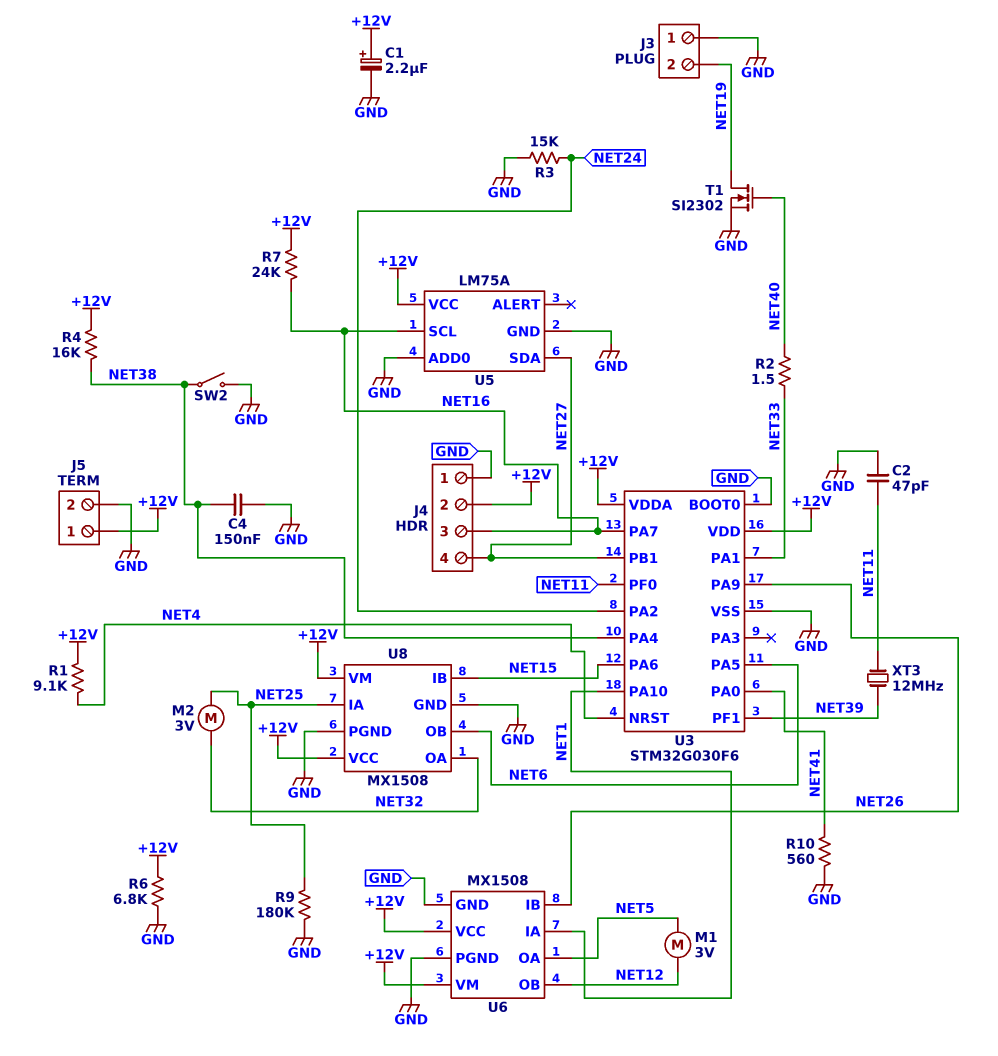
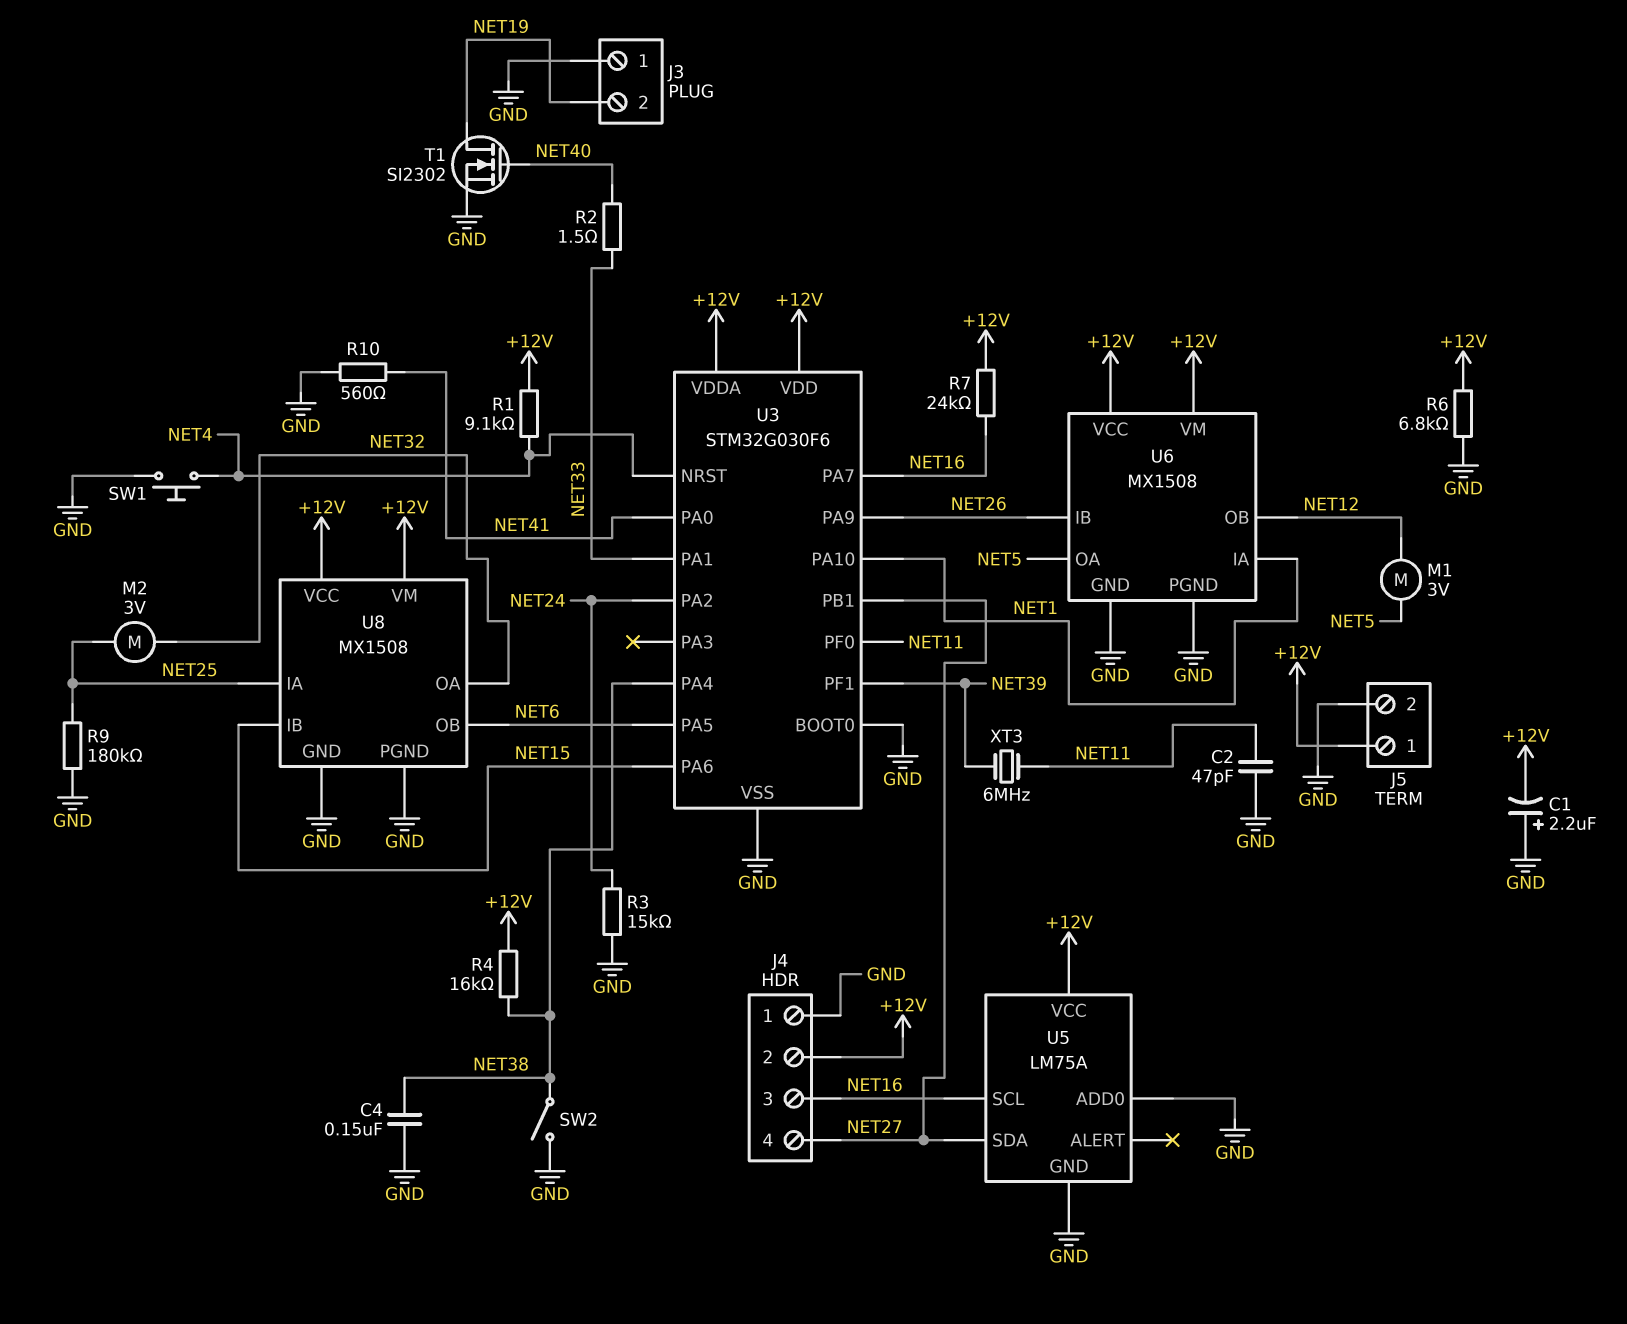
C1: 2.2uF (plus +12V, minus GND) -> 2.2uF (plus GND, minus +12V)
SW1: none -> button (GND, NET4)
XT3: 12MHz (NET11, NET39) -> 6MHz (NET11, NET39)

